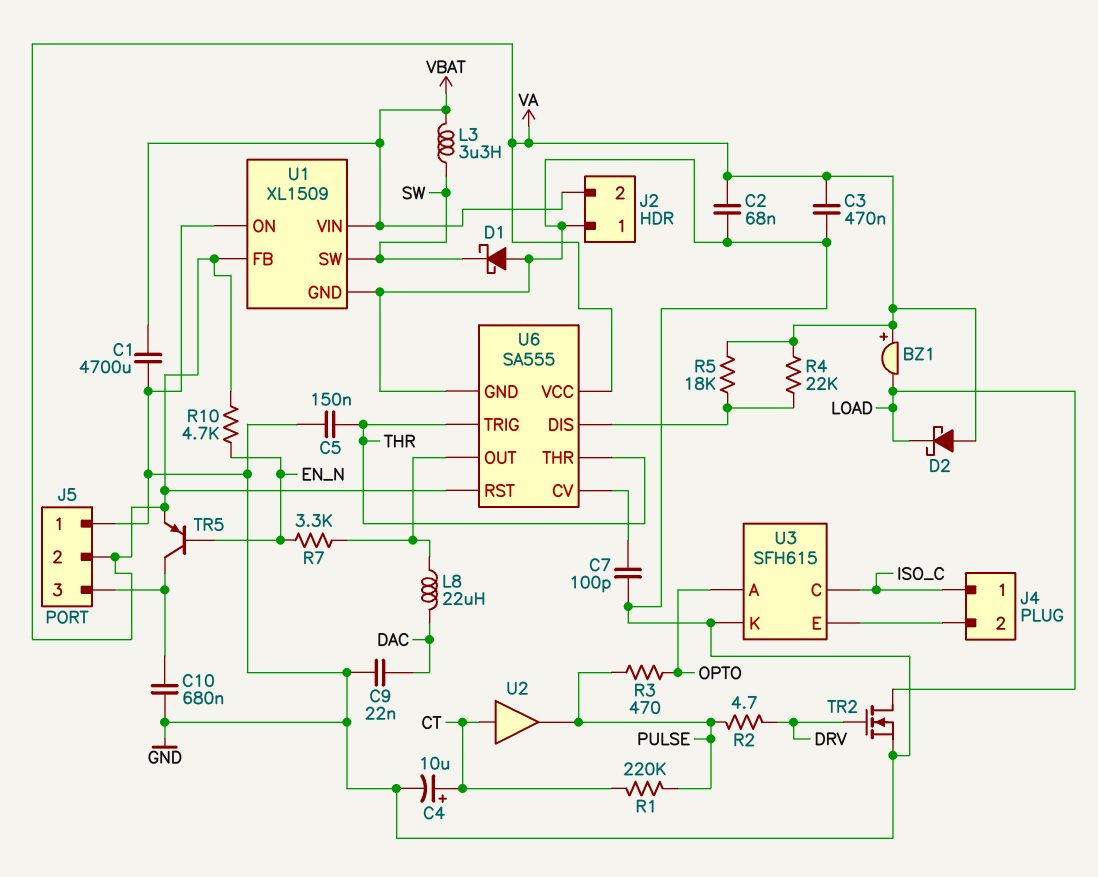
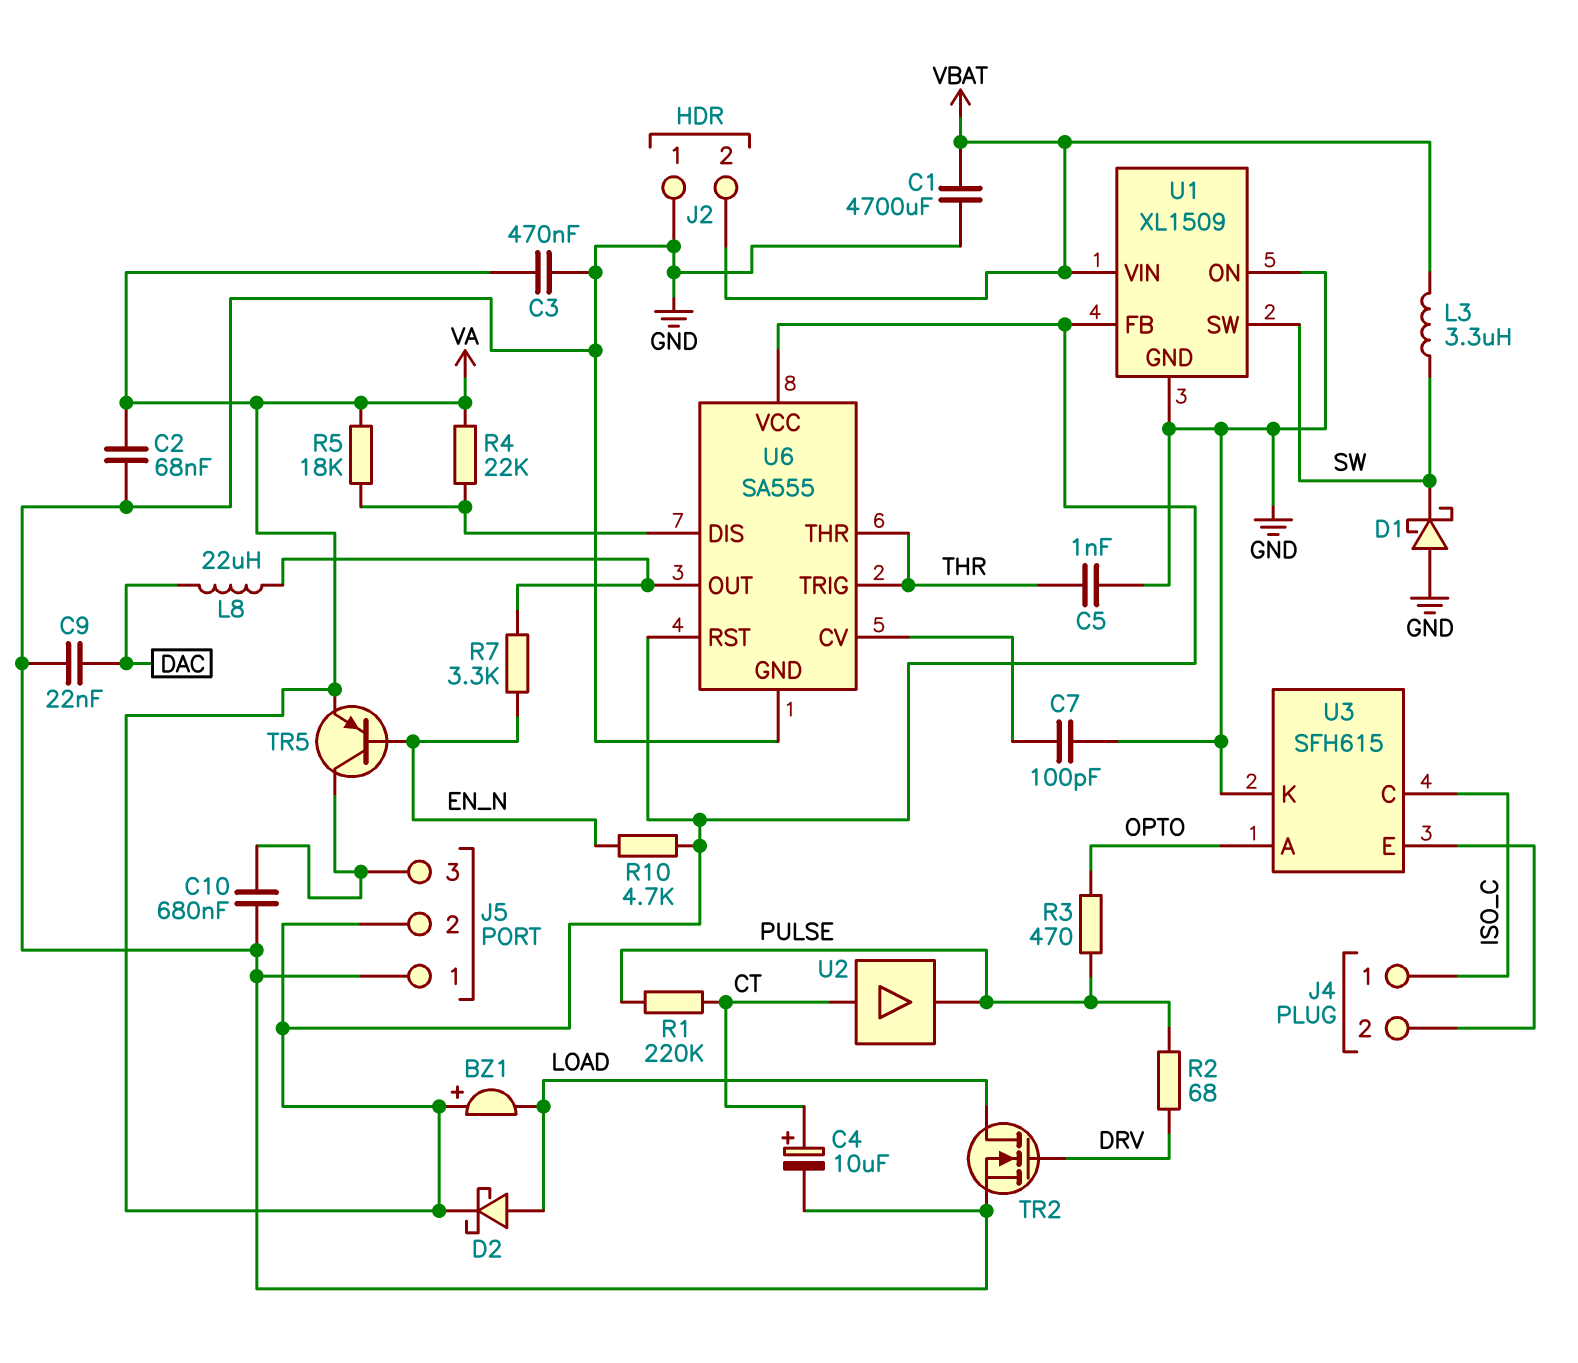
C5: 150nF (GND, THR) -> 1nF (GND, THR)
D2: schottky (A VA, K LOAD) -> schottky (A LOAD, K VA)
R2: 4.7 (DRV, PULSE) -> 68 (DRV, PULSE)

